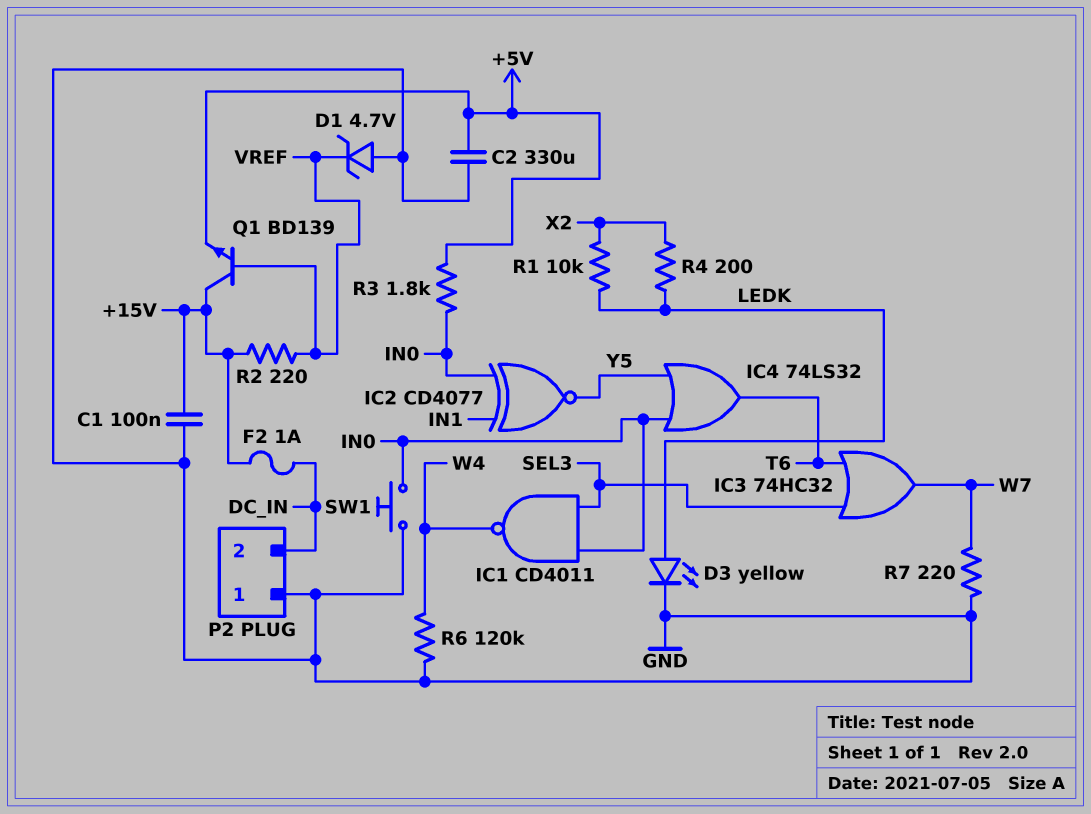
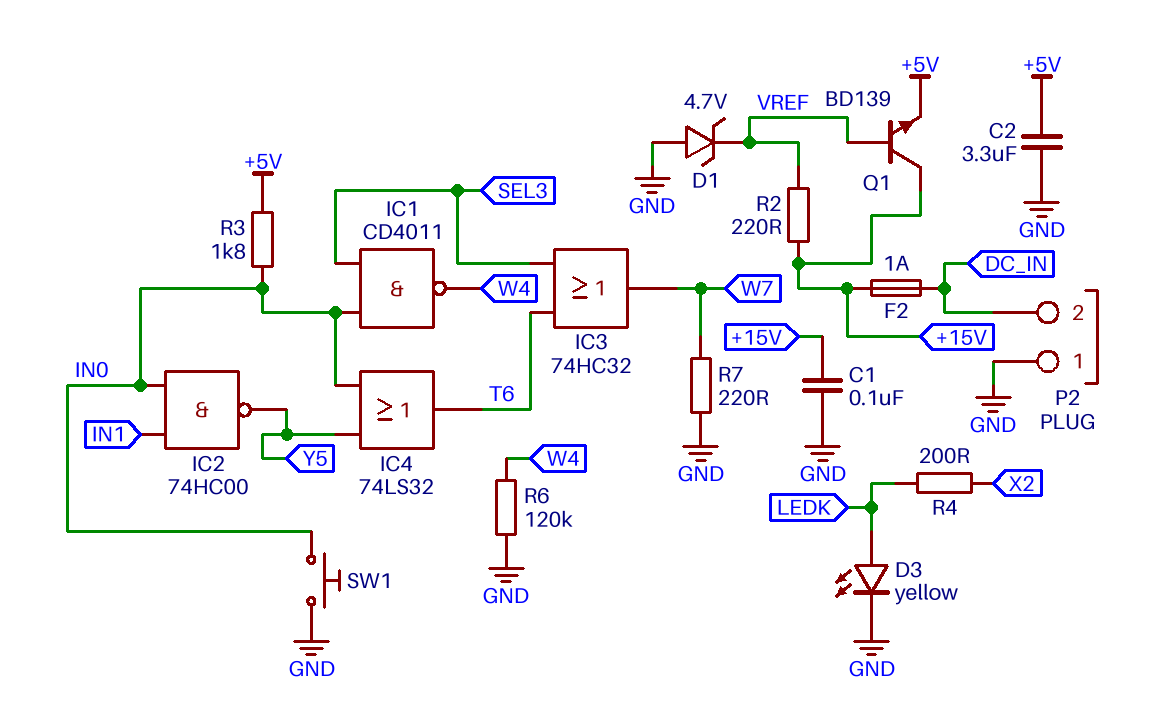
C2: 330uF (+5V, GND) -> 3.3uF (+5V, GND)
IC2: XNOR CD4077 (in IN0, in IN1, out Y5) -> NAND 74HC00 (in IN0, in IN1, out Y5)
R1: 10k (LEDK, X2) -> none

